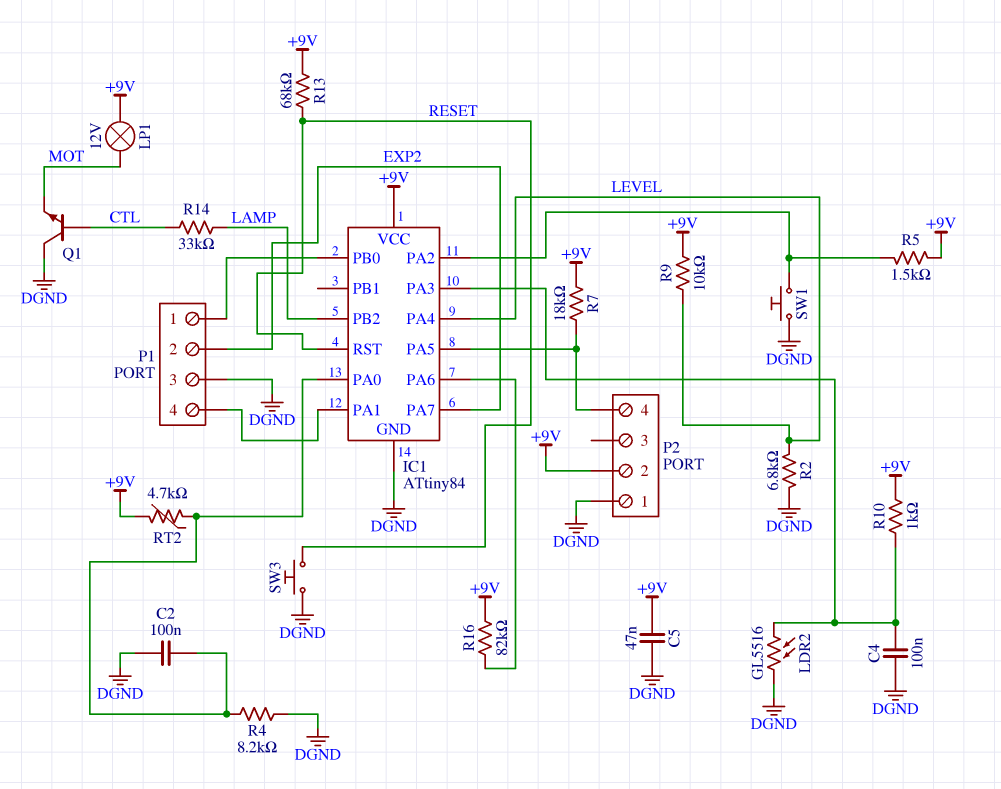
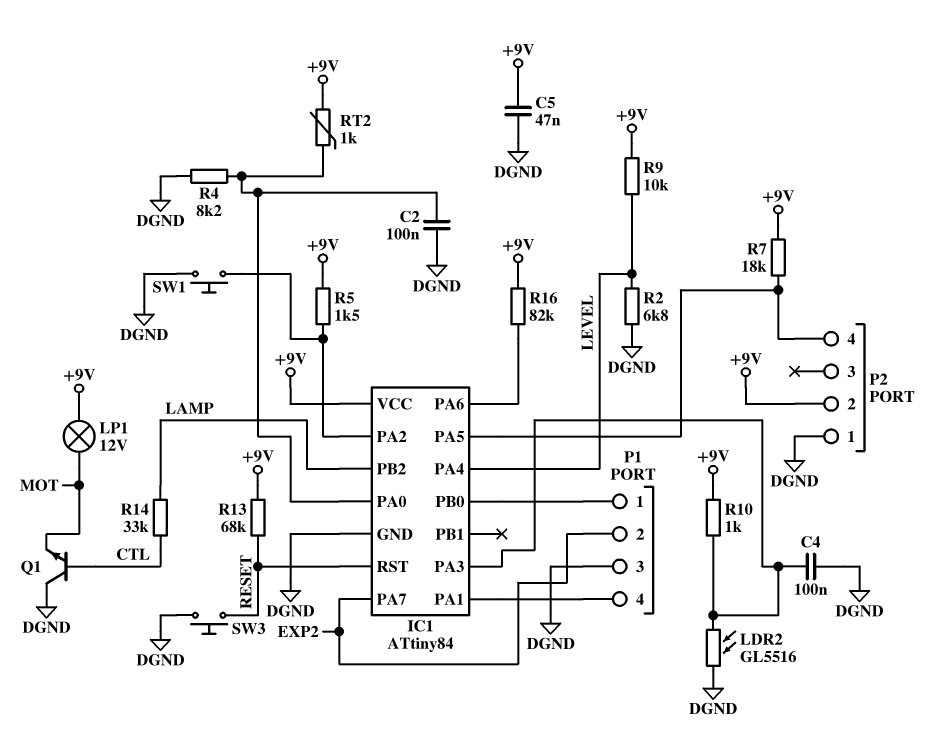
RT2: 4.7k (+9V, IC1/PA0) -> 1k (+9V, IC1/PA0)

